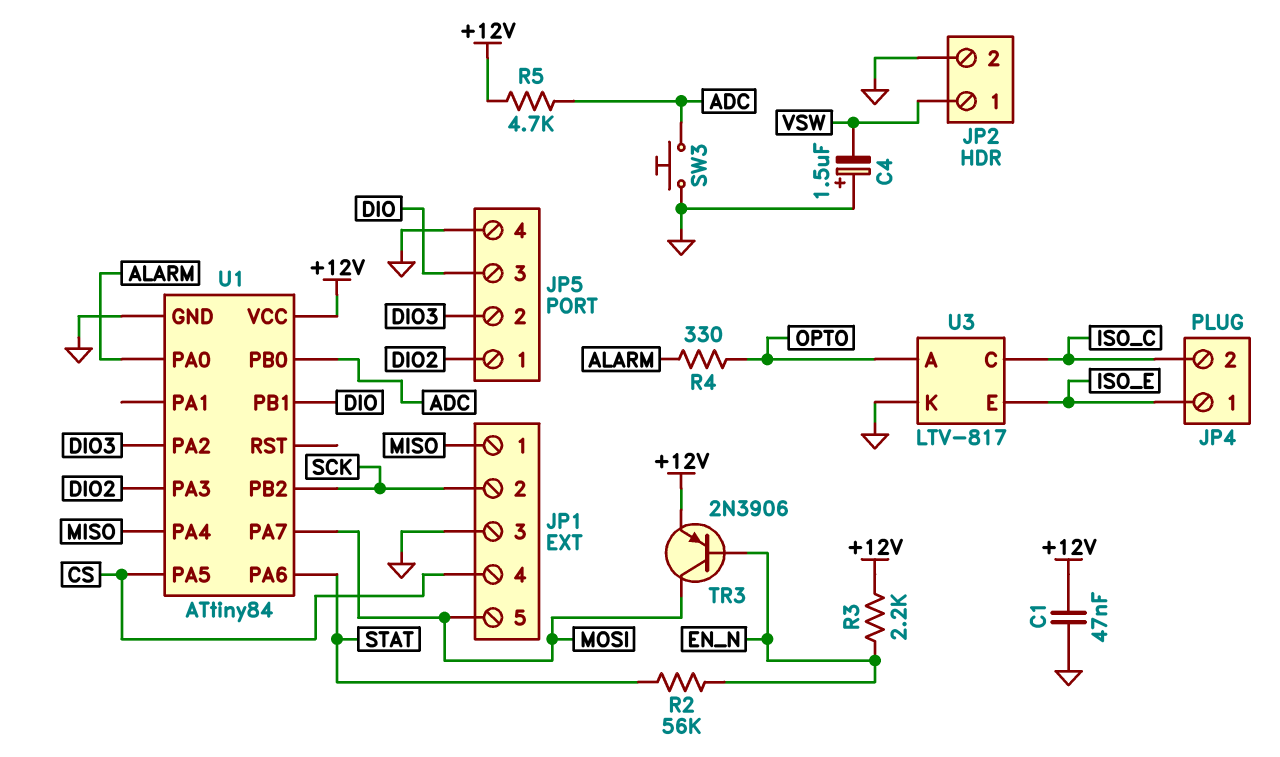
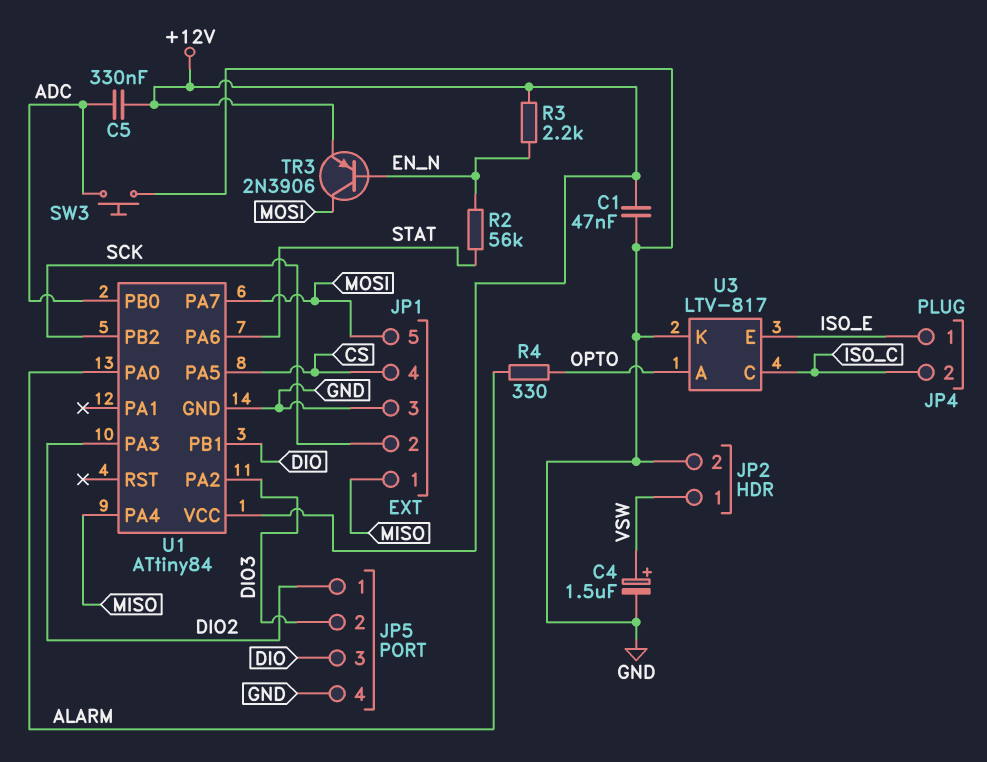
C4: 1.5uF (plus GND, minus VSW) -> 1.5uF (plus VSW, minus GND)
C5: none -> 330nF (+12V, ADC)
R5: 4.7k (+12V, ADC) -> none

